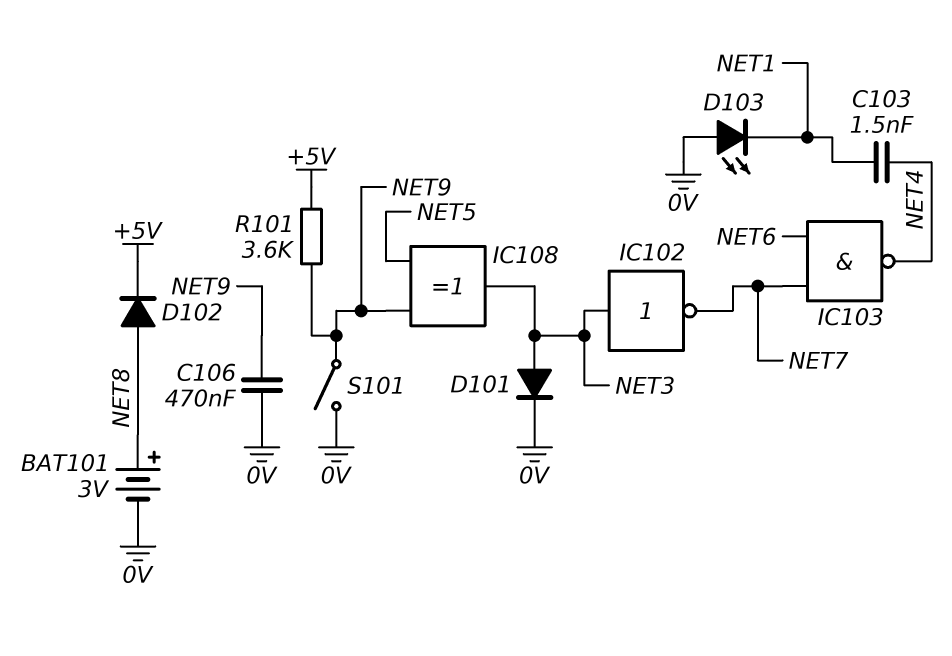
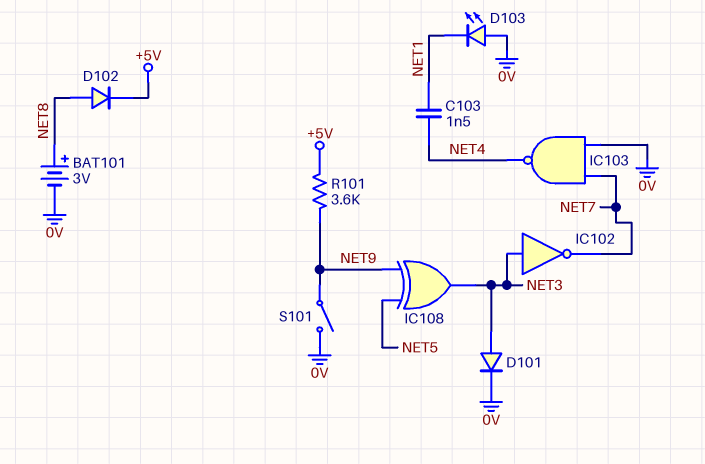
C106: 470nF (0V, NET9) -> none
IC103: NAND (in NET6, in NET7, out NET4) -> NAND (in 0V, in NET7, out NET4)

